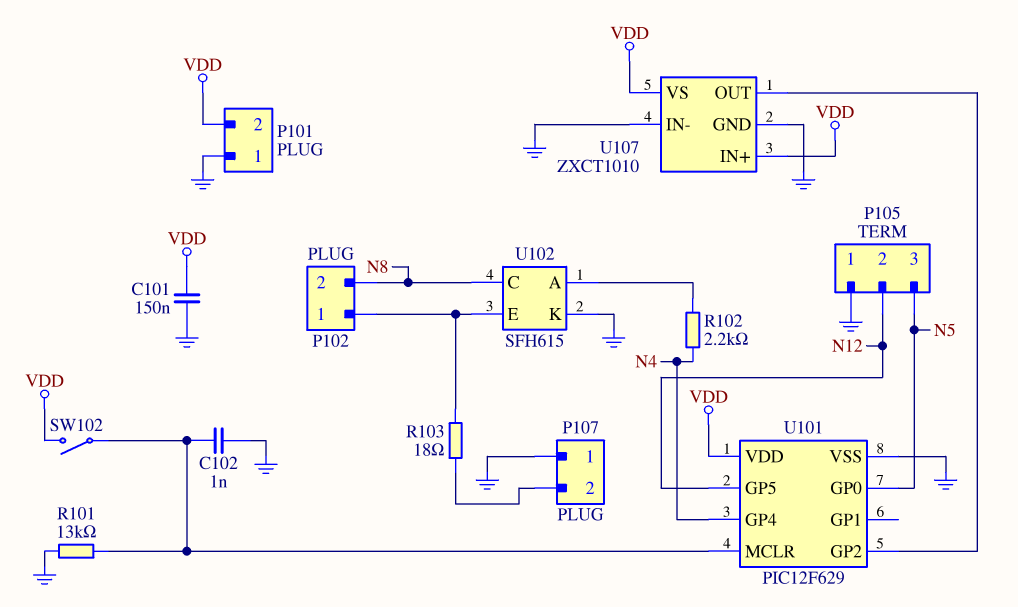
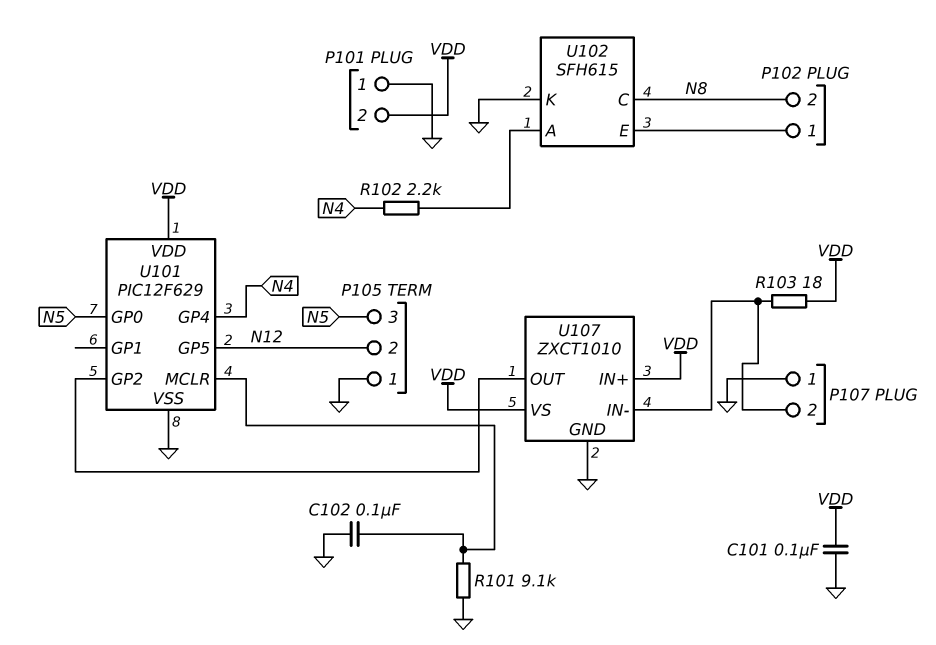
C101: 150nF (GND, VDD) -> 100nF (GND, VDD)
C102: 1nF (GND, U101/MCLR) -> 100nF (GND, U101/MCLR)
R101: 13k (GND, U101/MCLR) -> 9.1k (GND, U101/MCLR)
R103: 18 (P102/1, P107/2) -> 18 (P107/2, VDD)
SW102: switch (U101/MCLR, VDD) -> none
U107 pin IN-: GND -> P107/2

